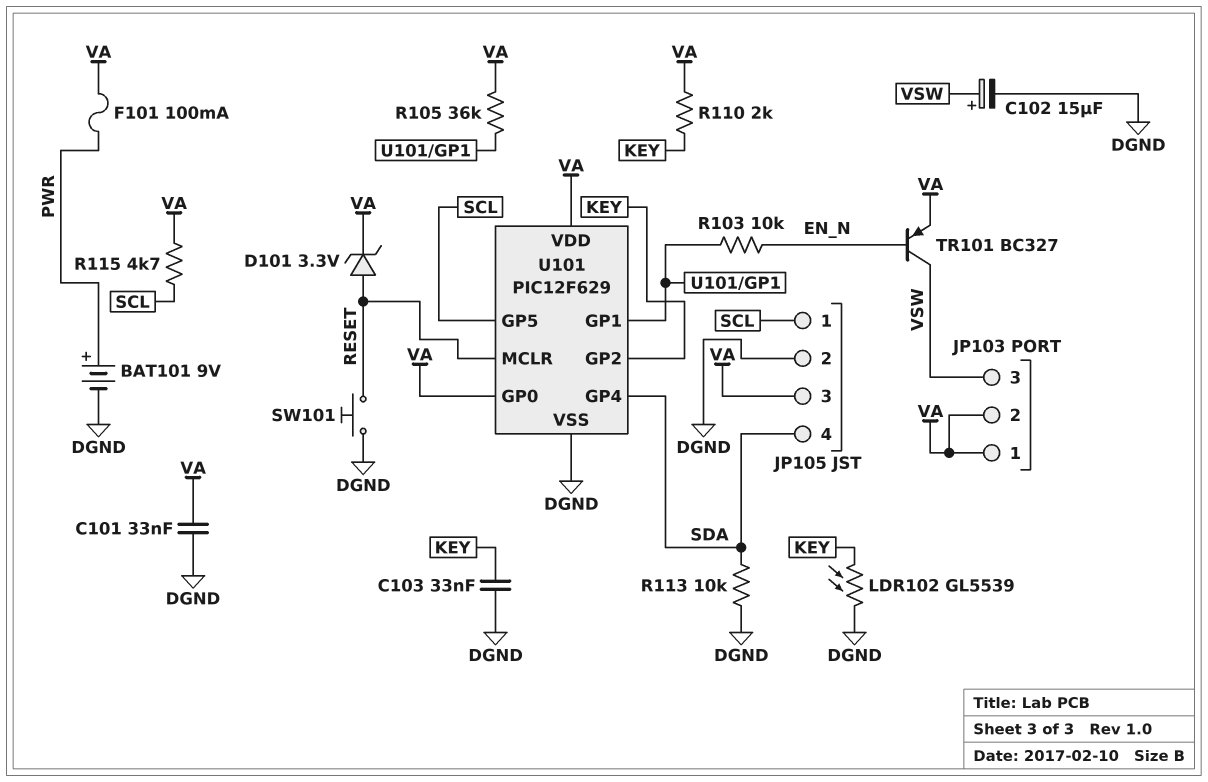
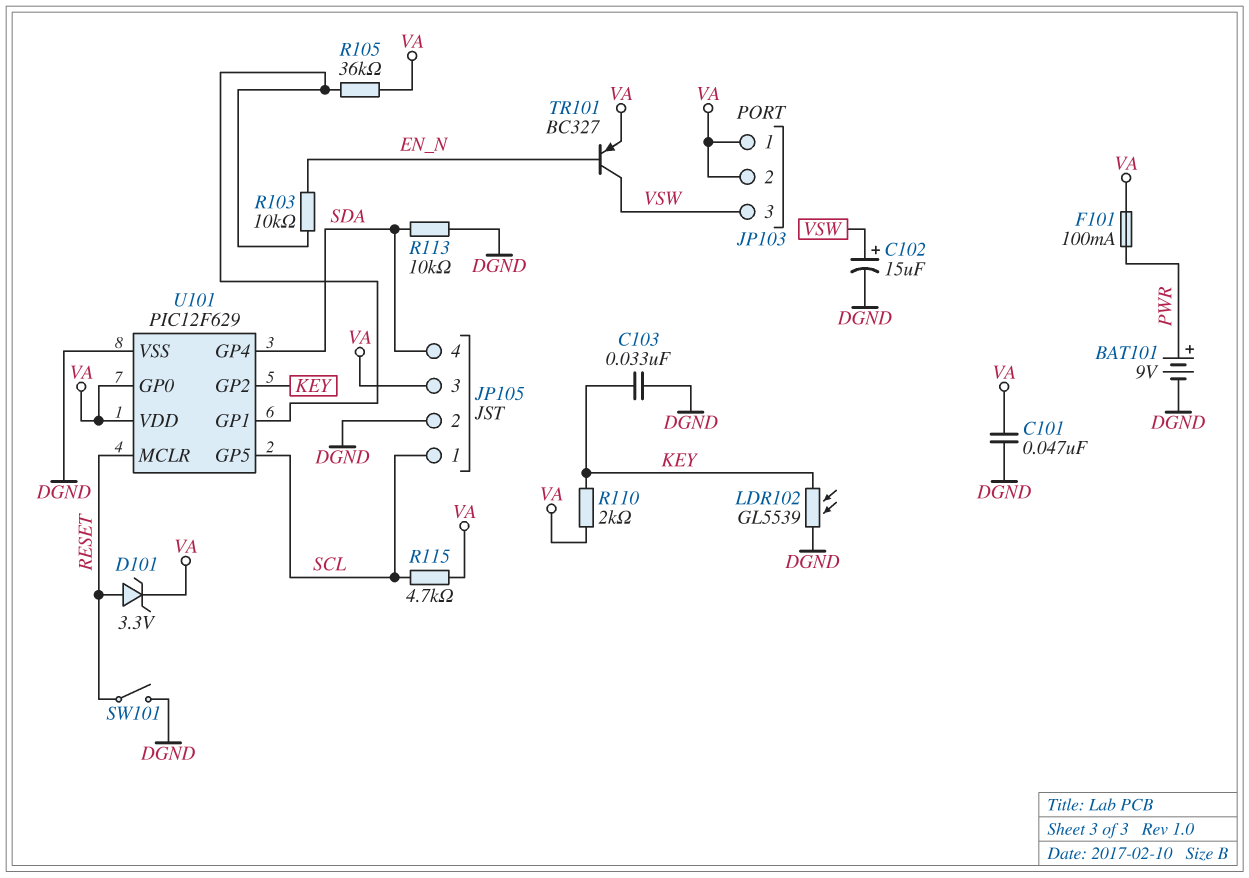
C101: 33nF (DGND, VA) -> 47nF (DGND, VA)
SW101: button (DGND, RESET) -> switch (DGND, RESET)

